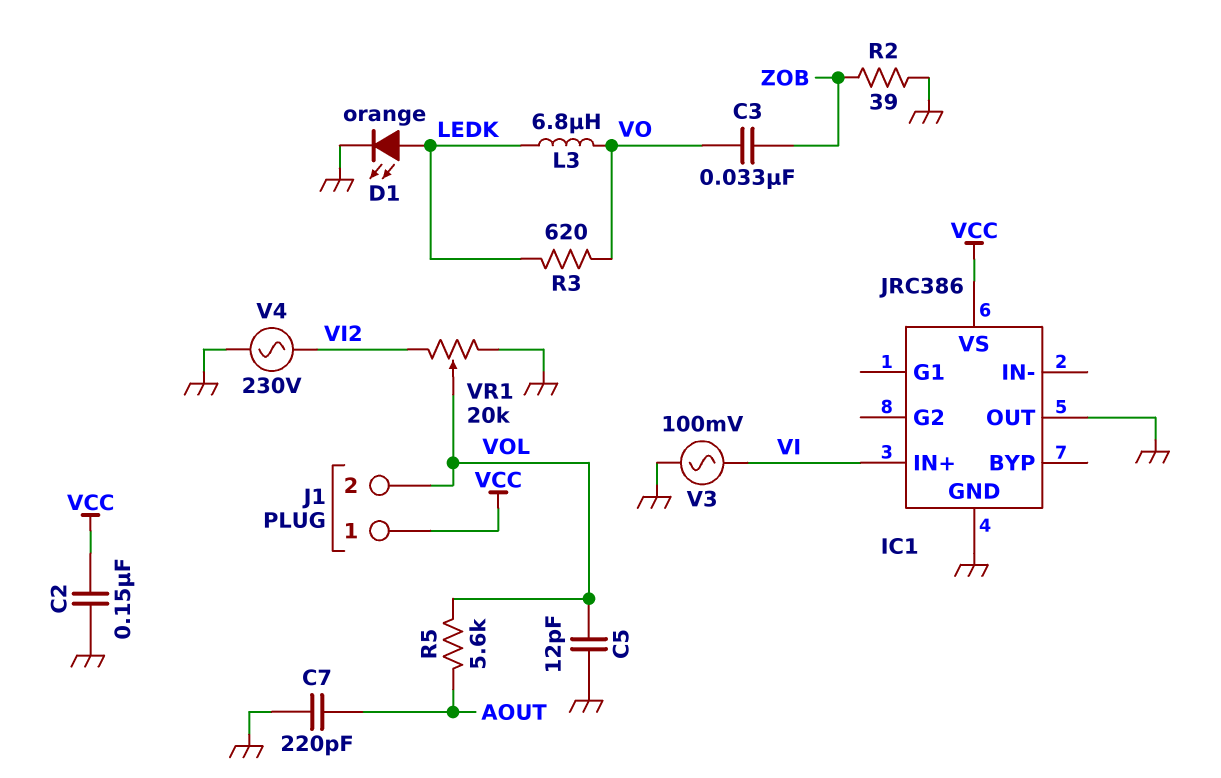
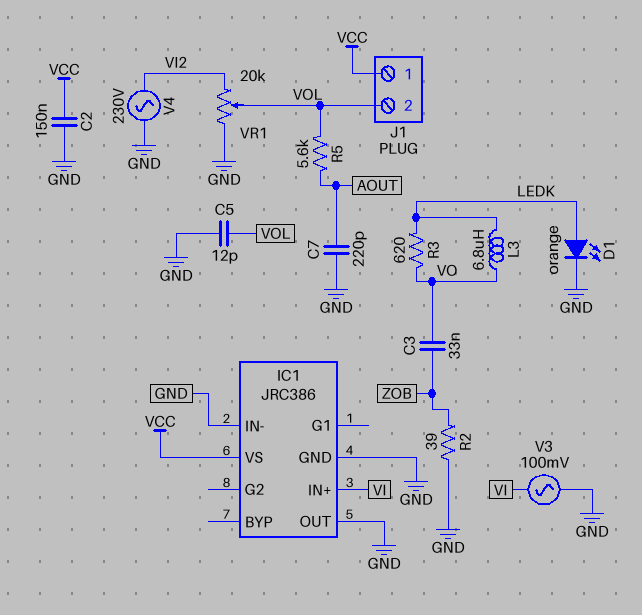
IC1 pin IN-: none -> GND

